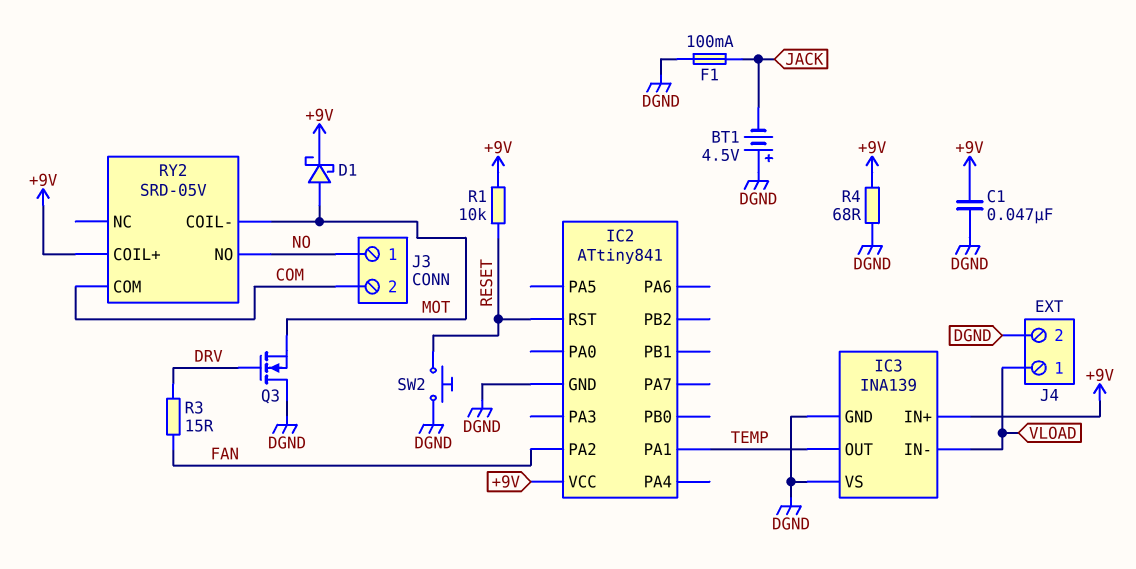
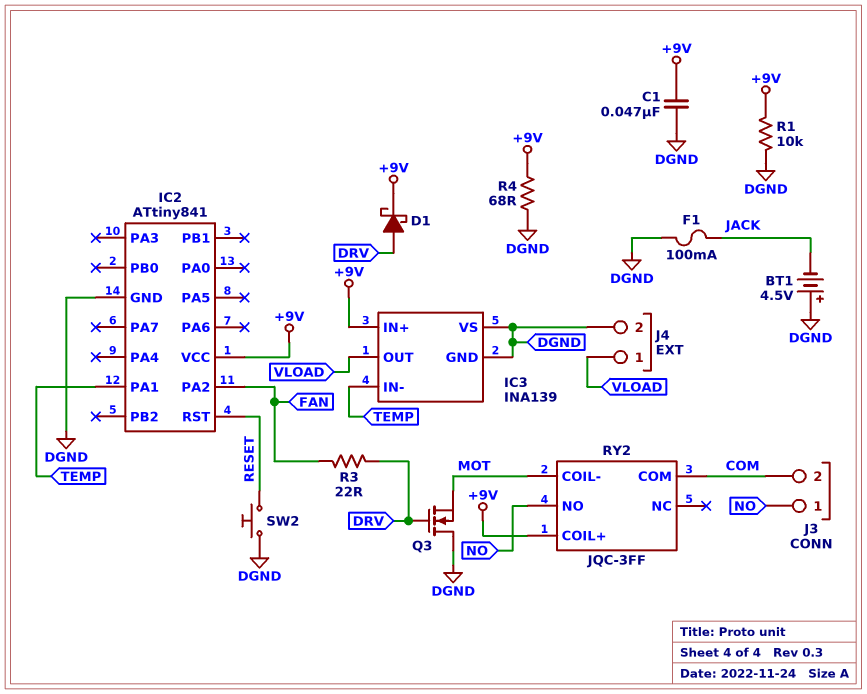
D1: schottky (A MOT, K +9V) -> schottky (A DRV, K +9V)
IC3 pin IN-: VLOAD -> TEMP
IC3 pin OUT: TEMP -> VLOAD
R1: 10k (+9V, RESET) -> 10k (+9V, DGND)
R3: 15 (DRV, FAN) -> 22 (DRV, FAN)
RY2: SRD-05V -> JQC-3FF

